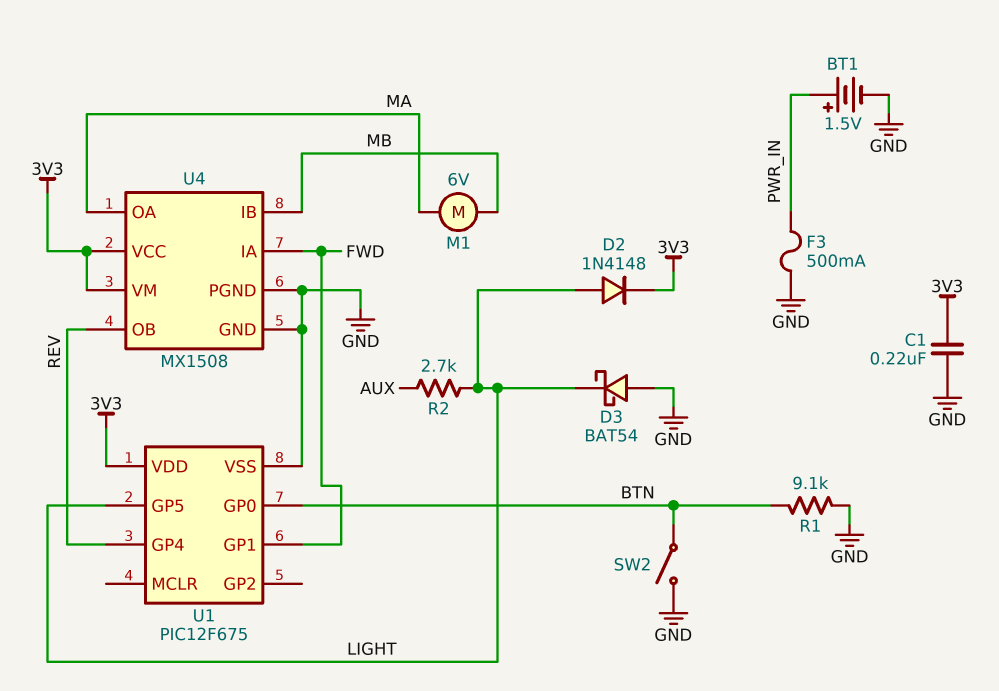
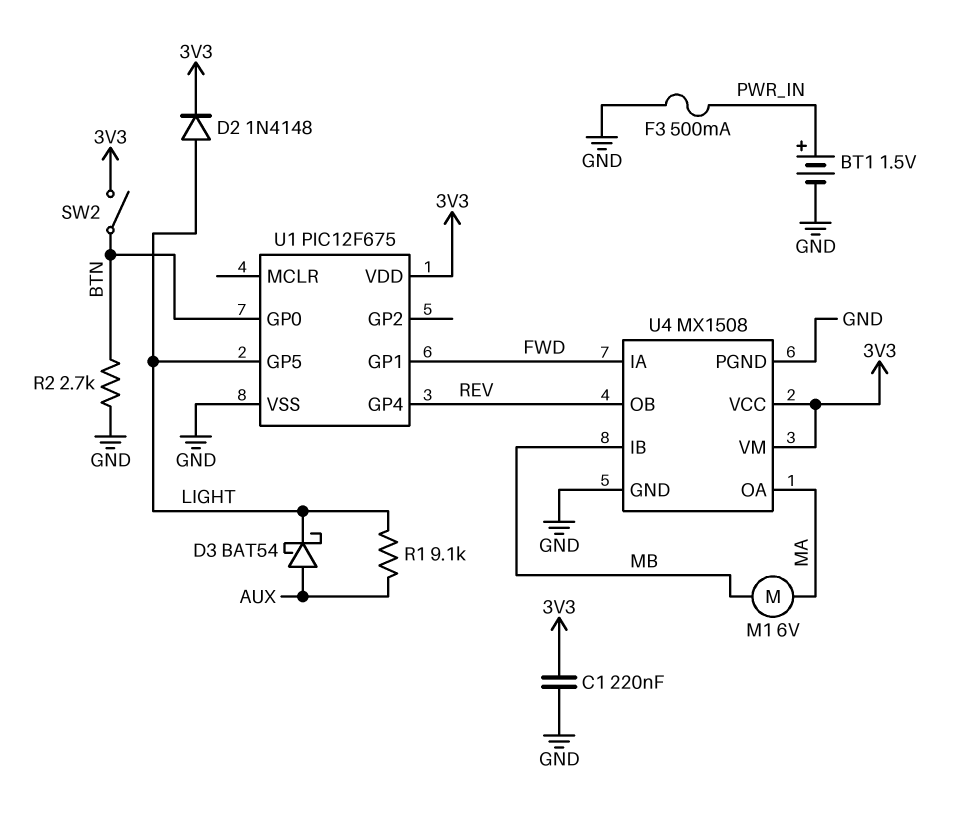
D3: schottky BAT54 (A GND, K LIGHT) -> schottky BAT54 (A AUX, K LIGHT)
R1: 9.1k (BTN, GND) -> 9.1k (AUX, LIGHT)
R2: 2.7k (AUX, LIGHT) -> 2.7k (BTN, GND)
SW2: switch (BTN, GND) -> switch (3V3, BTN)

